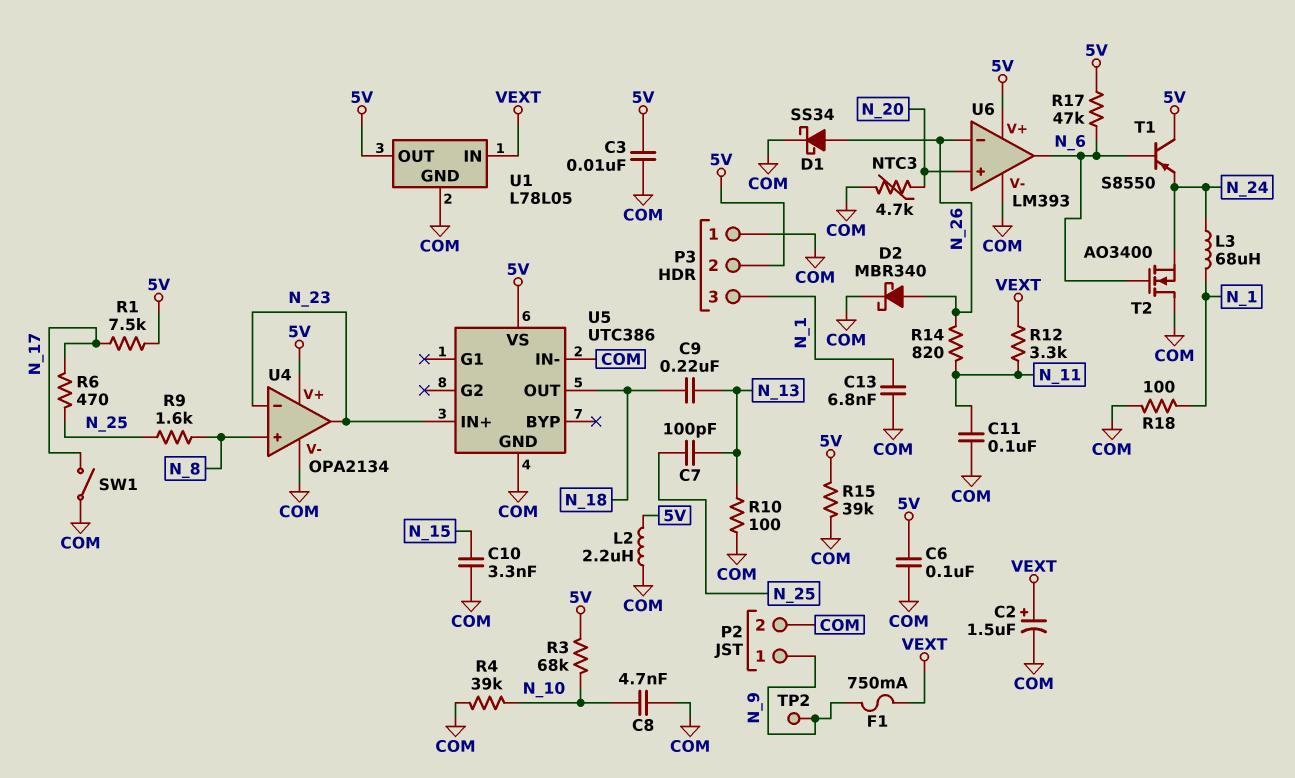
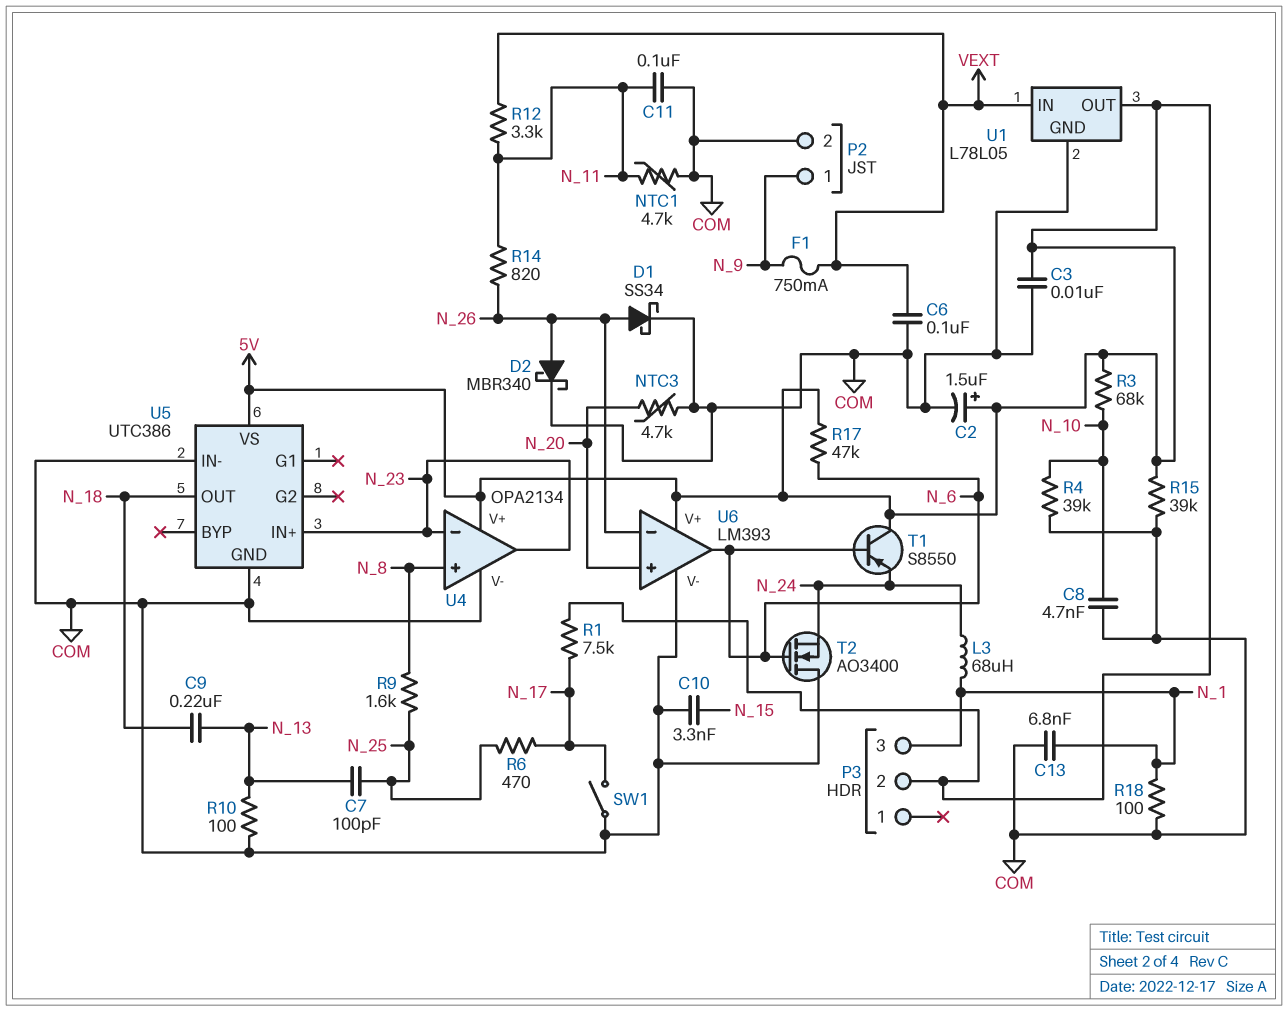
C2: 1.5uF (plus VEXT, minus COM) -> 1.5uF (plus 5V, minus COM)
C6: 100nF (5V, COM) -> 100nF (COM, VEXT)
L2: 2.2uH (5V, COM) -> none
NTC1: none -> 4.7k (COM, N_11)
P3 pin 1: COM -> none
TP2: test point (N_9) -> none

